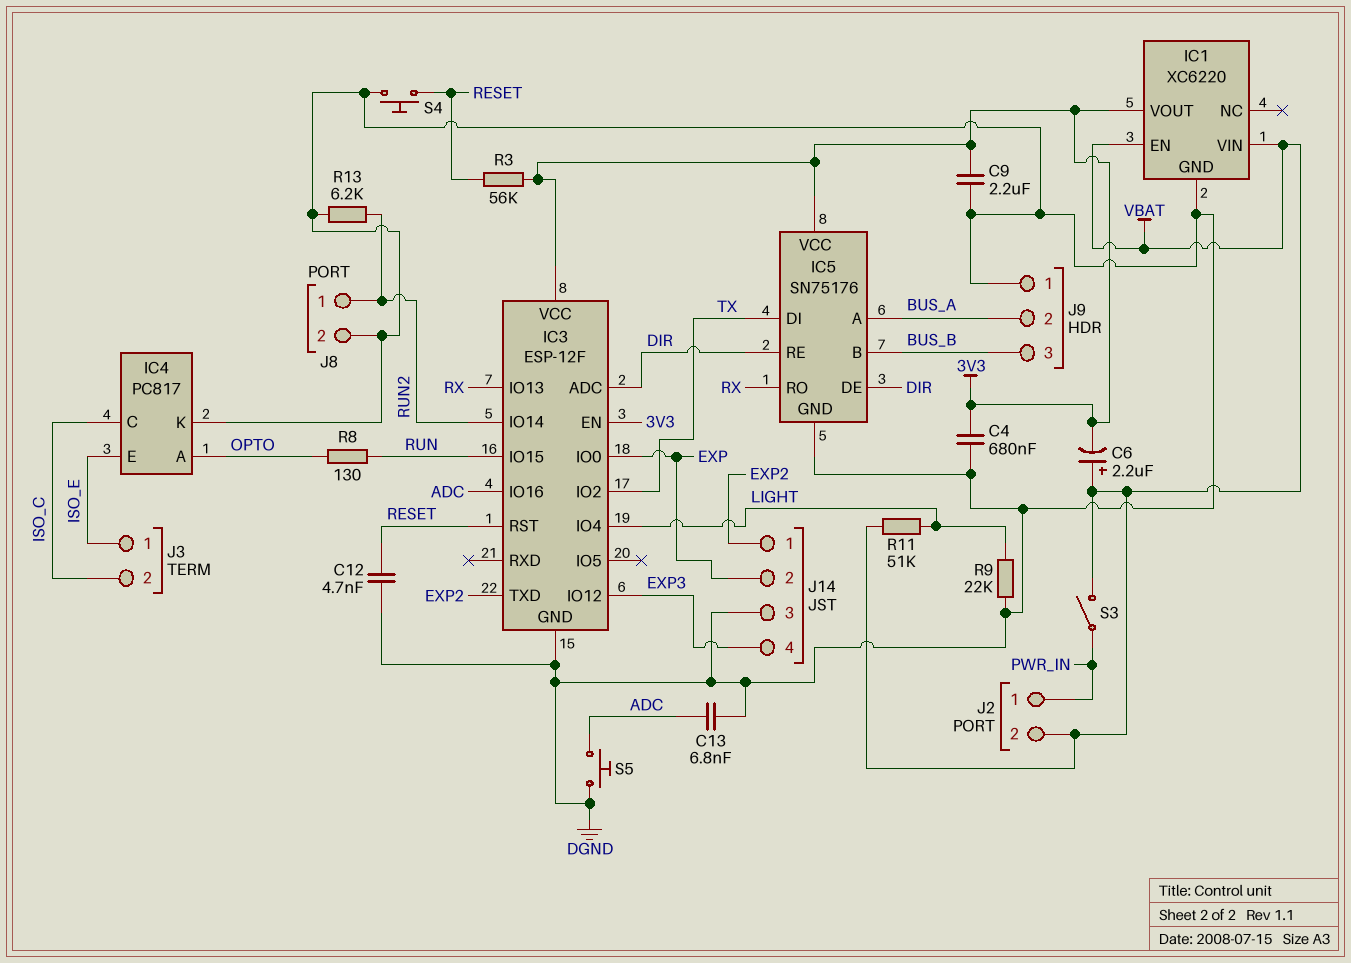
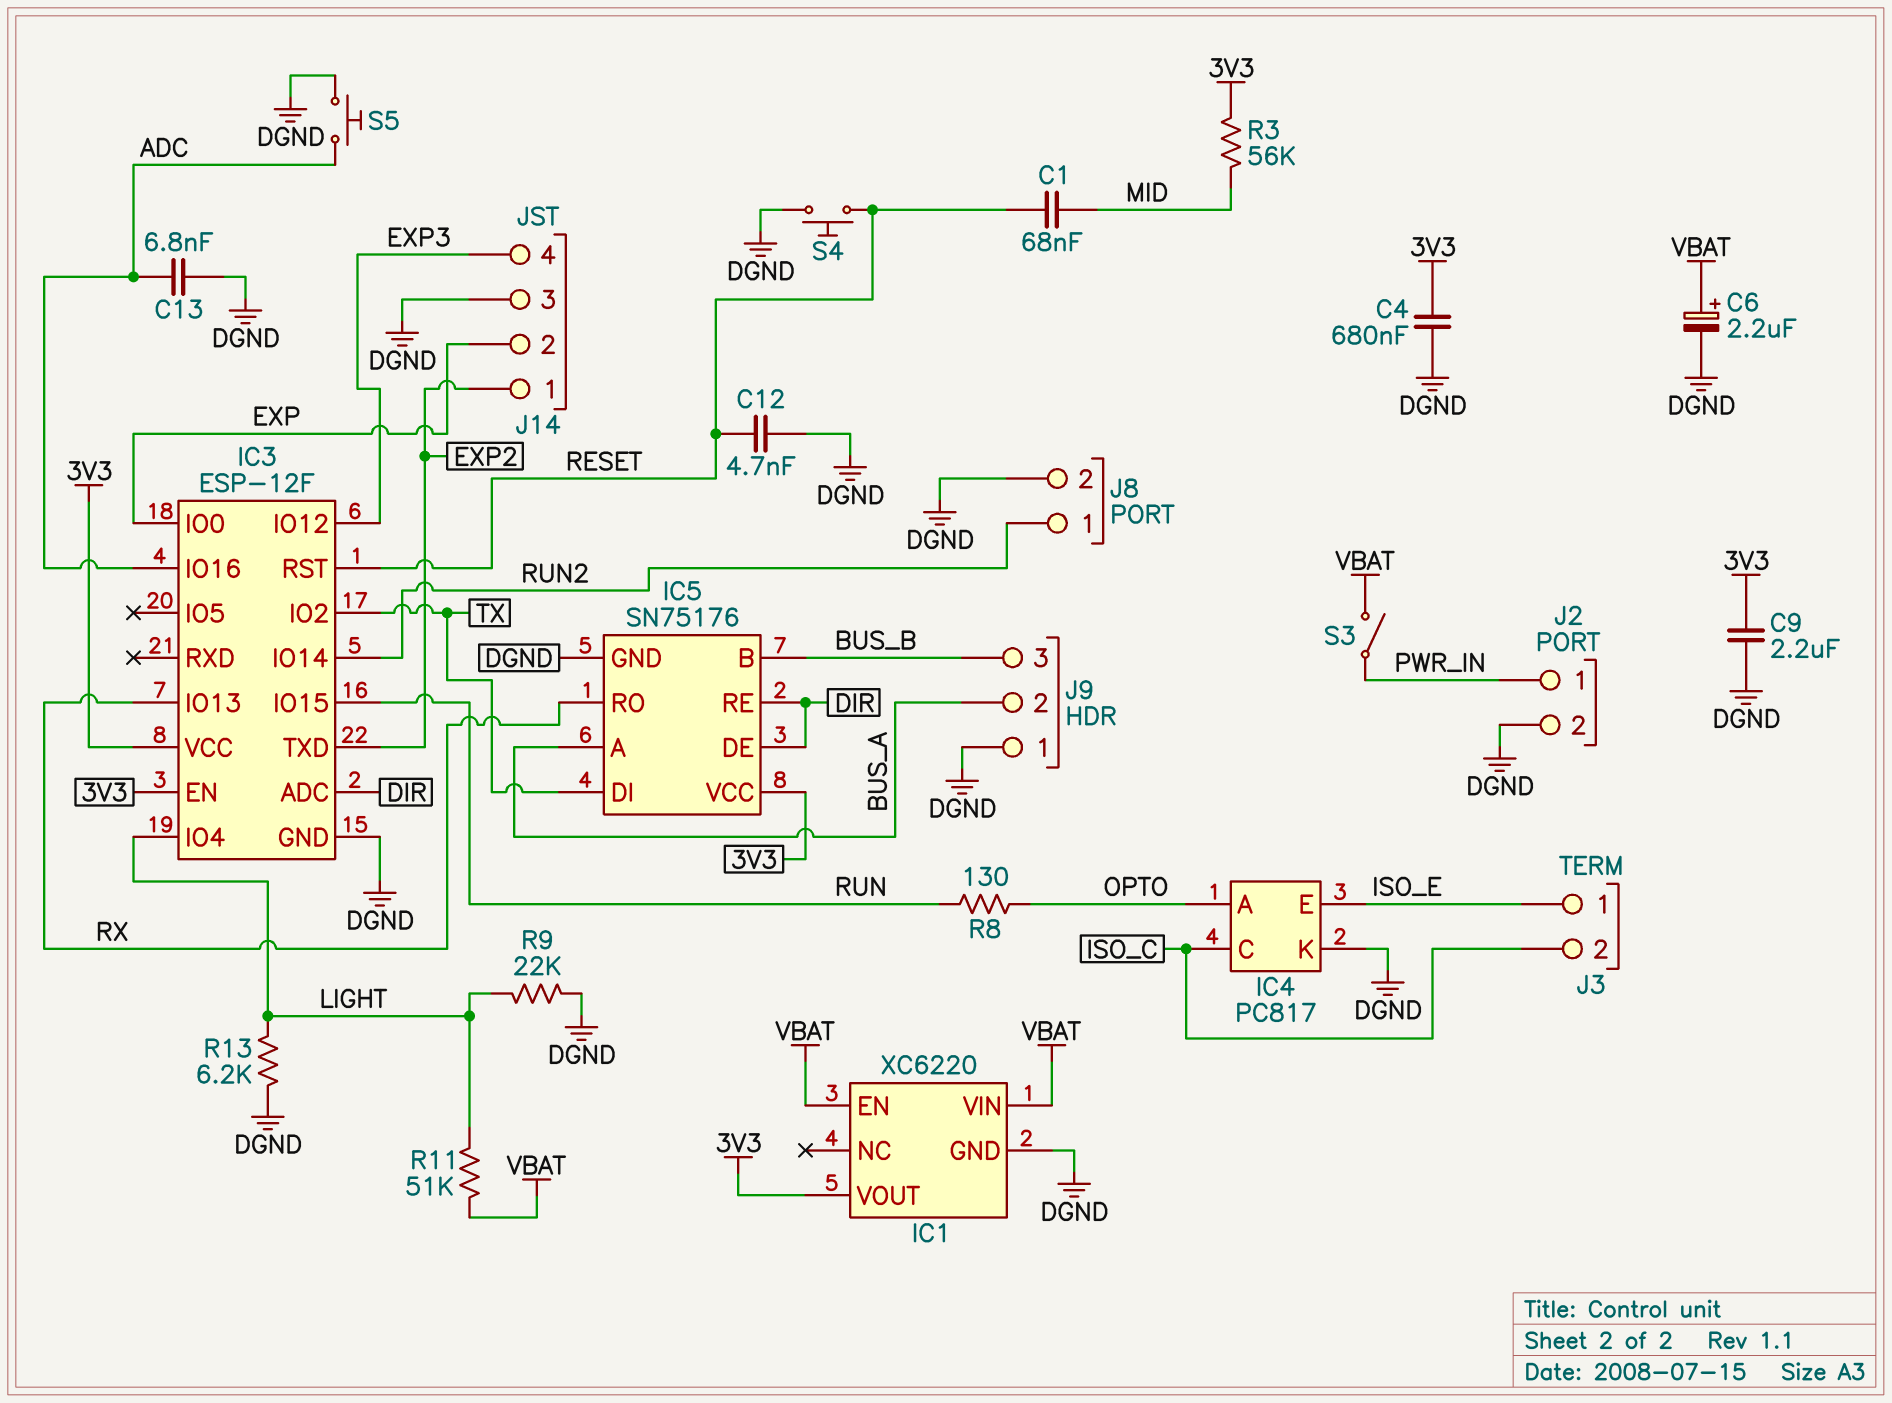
C1: none -> 68nF (MID, RESET)
C6: 2.2uF (plus VBAT, minus 3V3) -> 2.2uF (plus VBAT, minus DGND)
J2 pin 2: VBAT -> DGND
R3: 56k (3V3, RESET) -> 56k (3V3, MID)
R13: 6.2k (DGND, RUN2) -> 6.2k (DGND, LIGHT)

